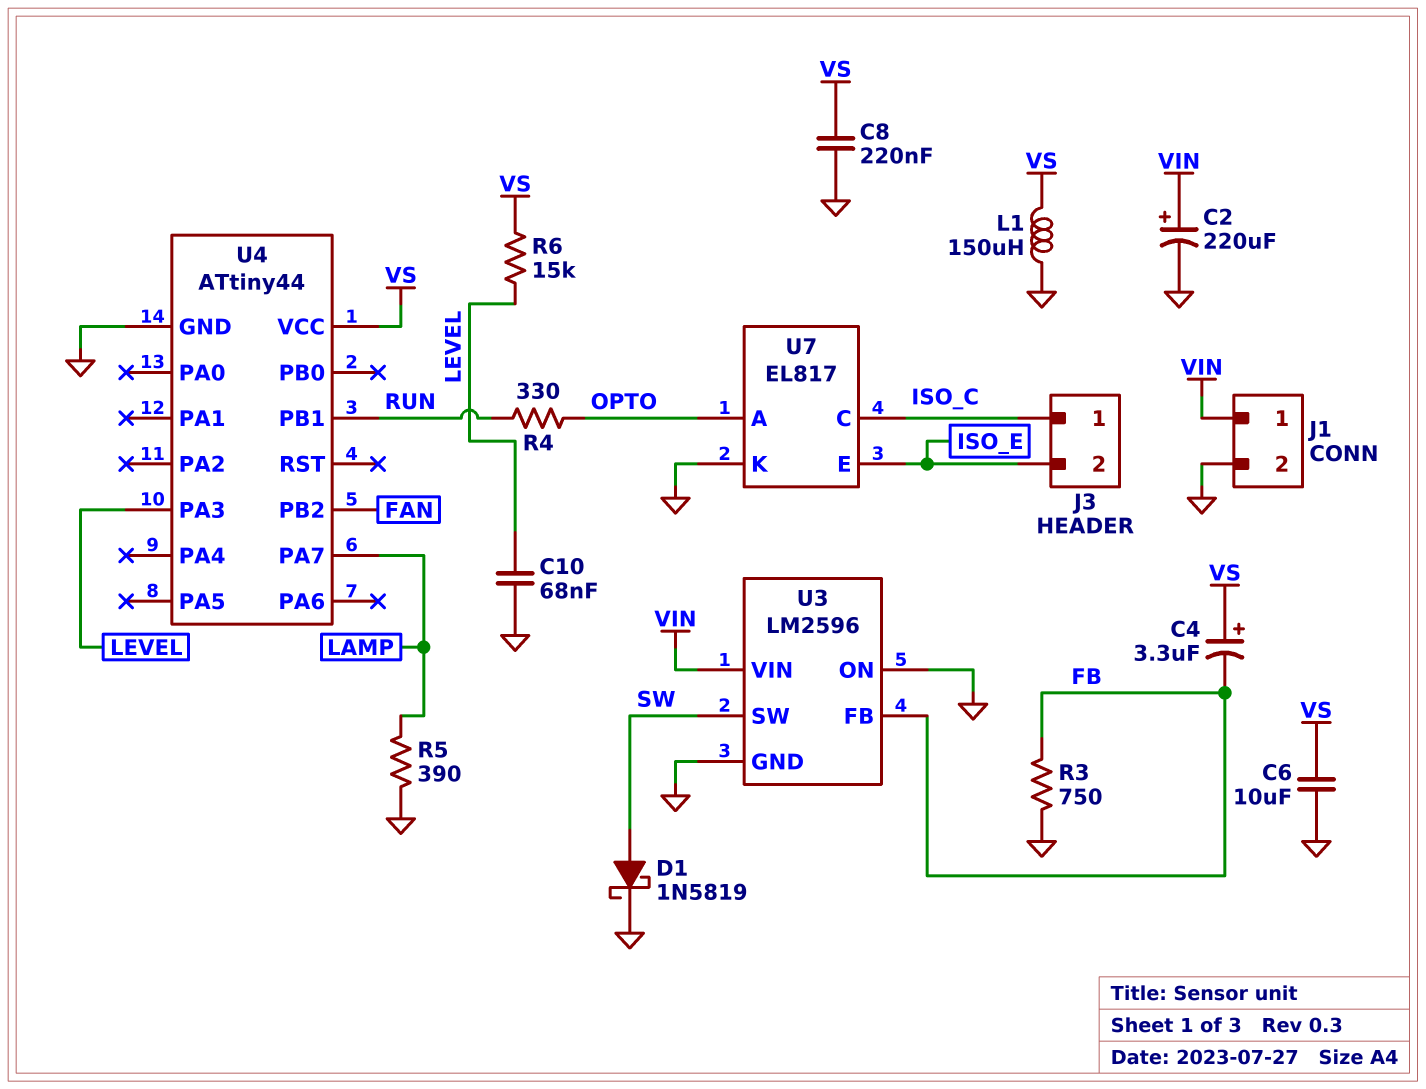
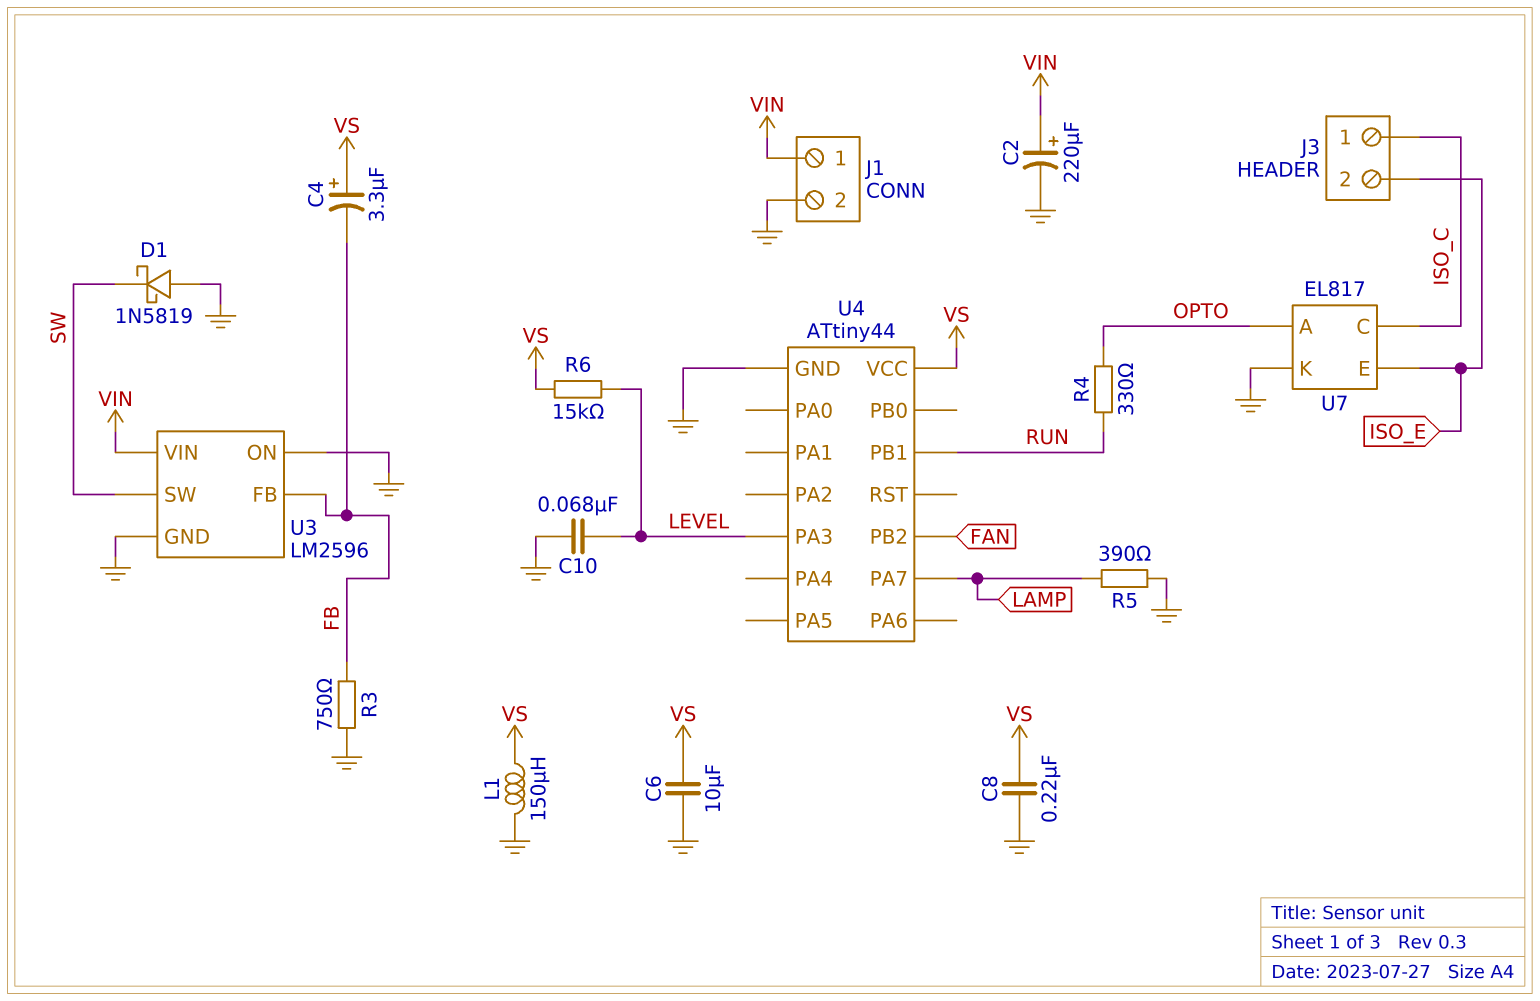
D1: schottky 1N5819 (A SW, K GND) -> schottky 1N5819 (A GND, K SW)

